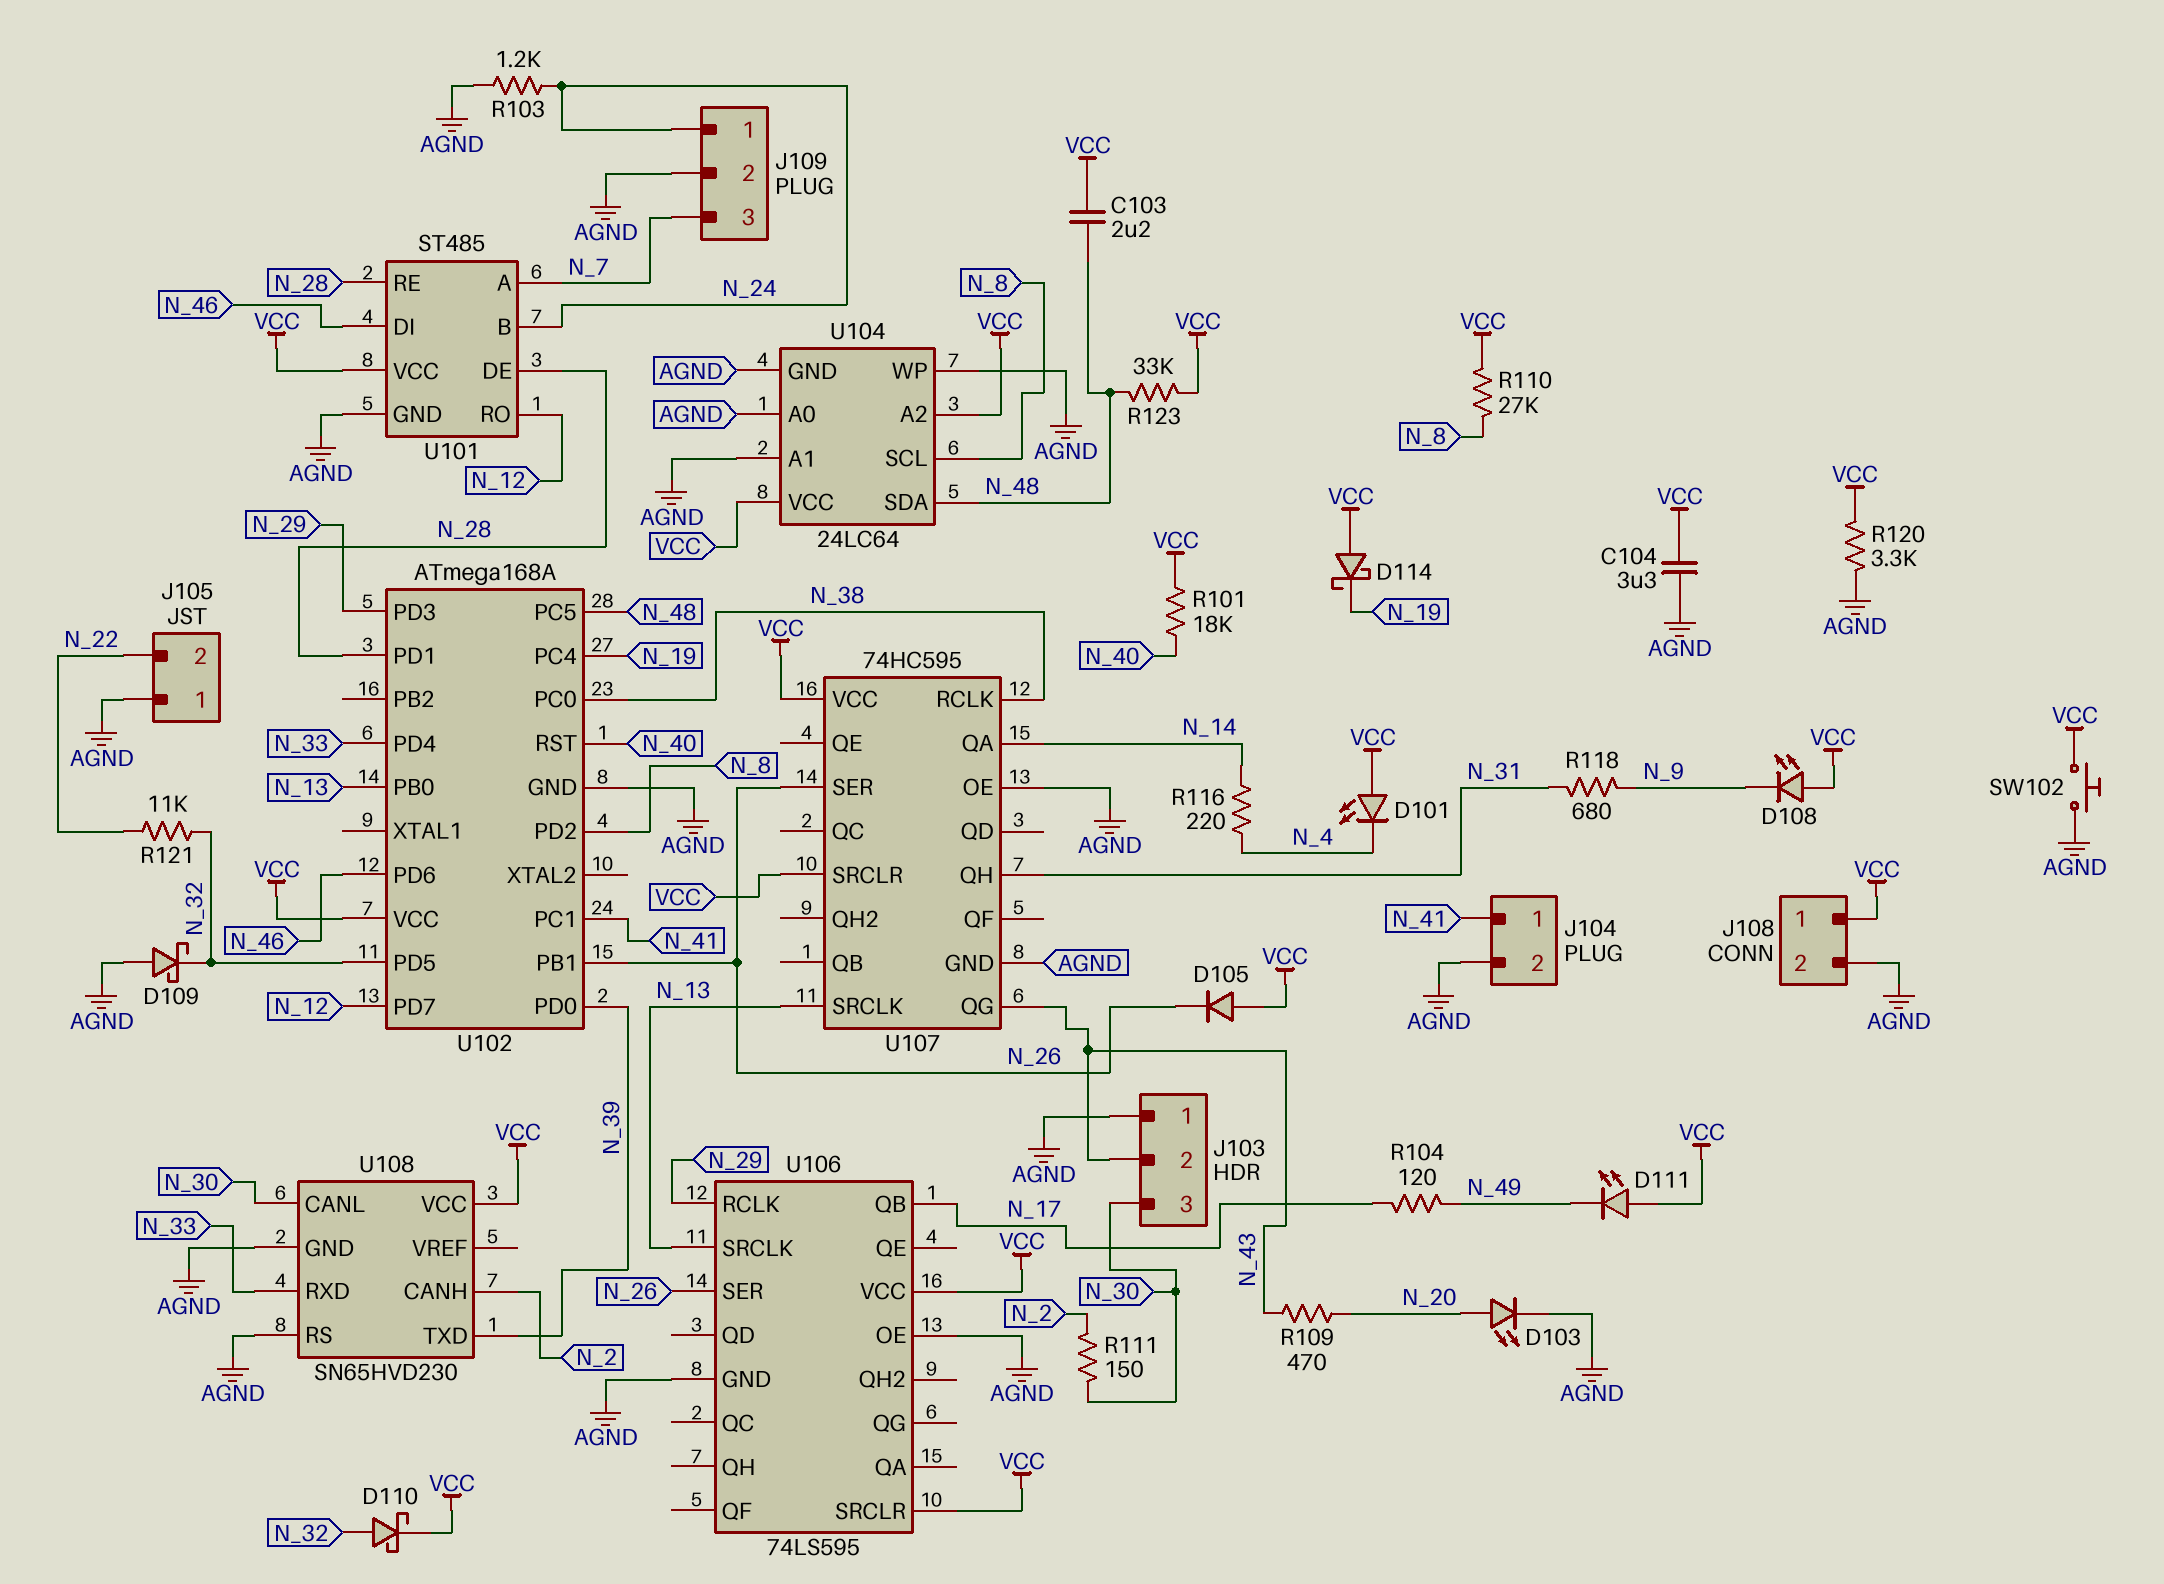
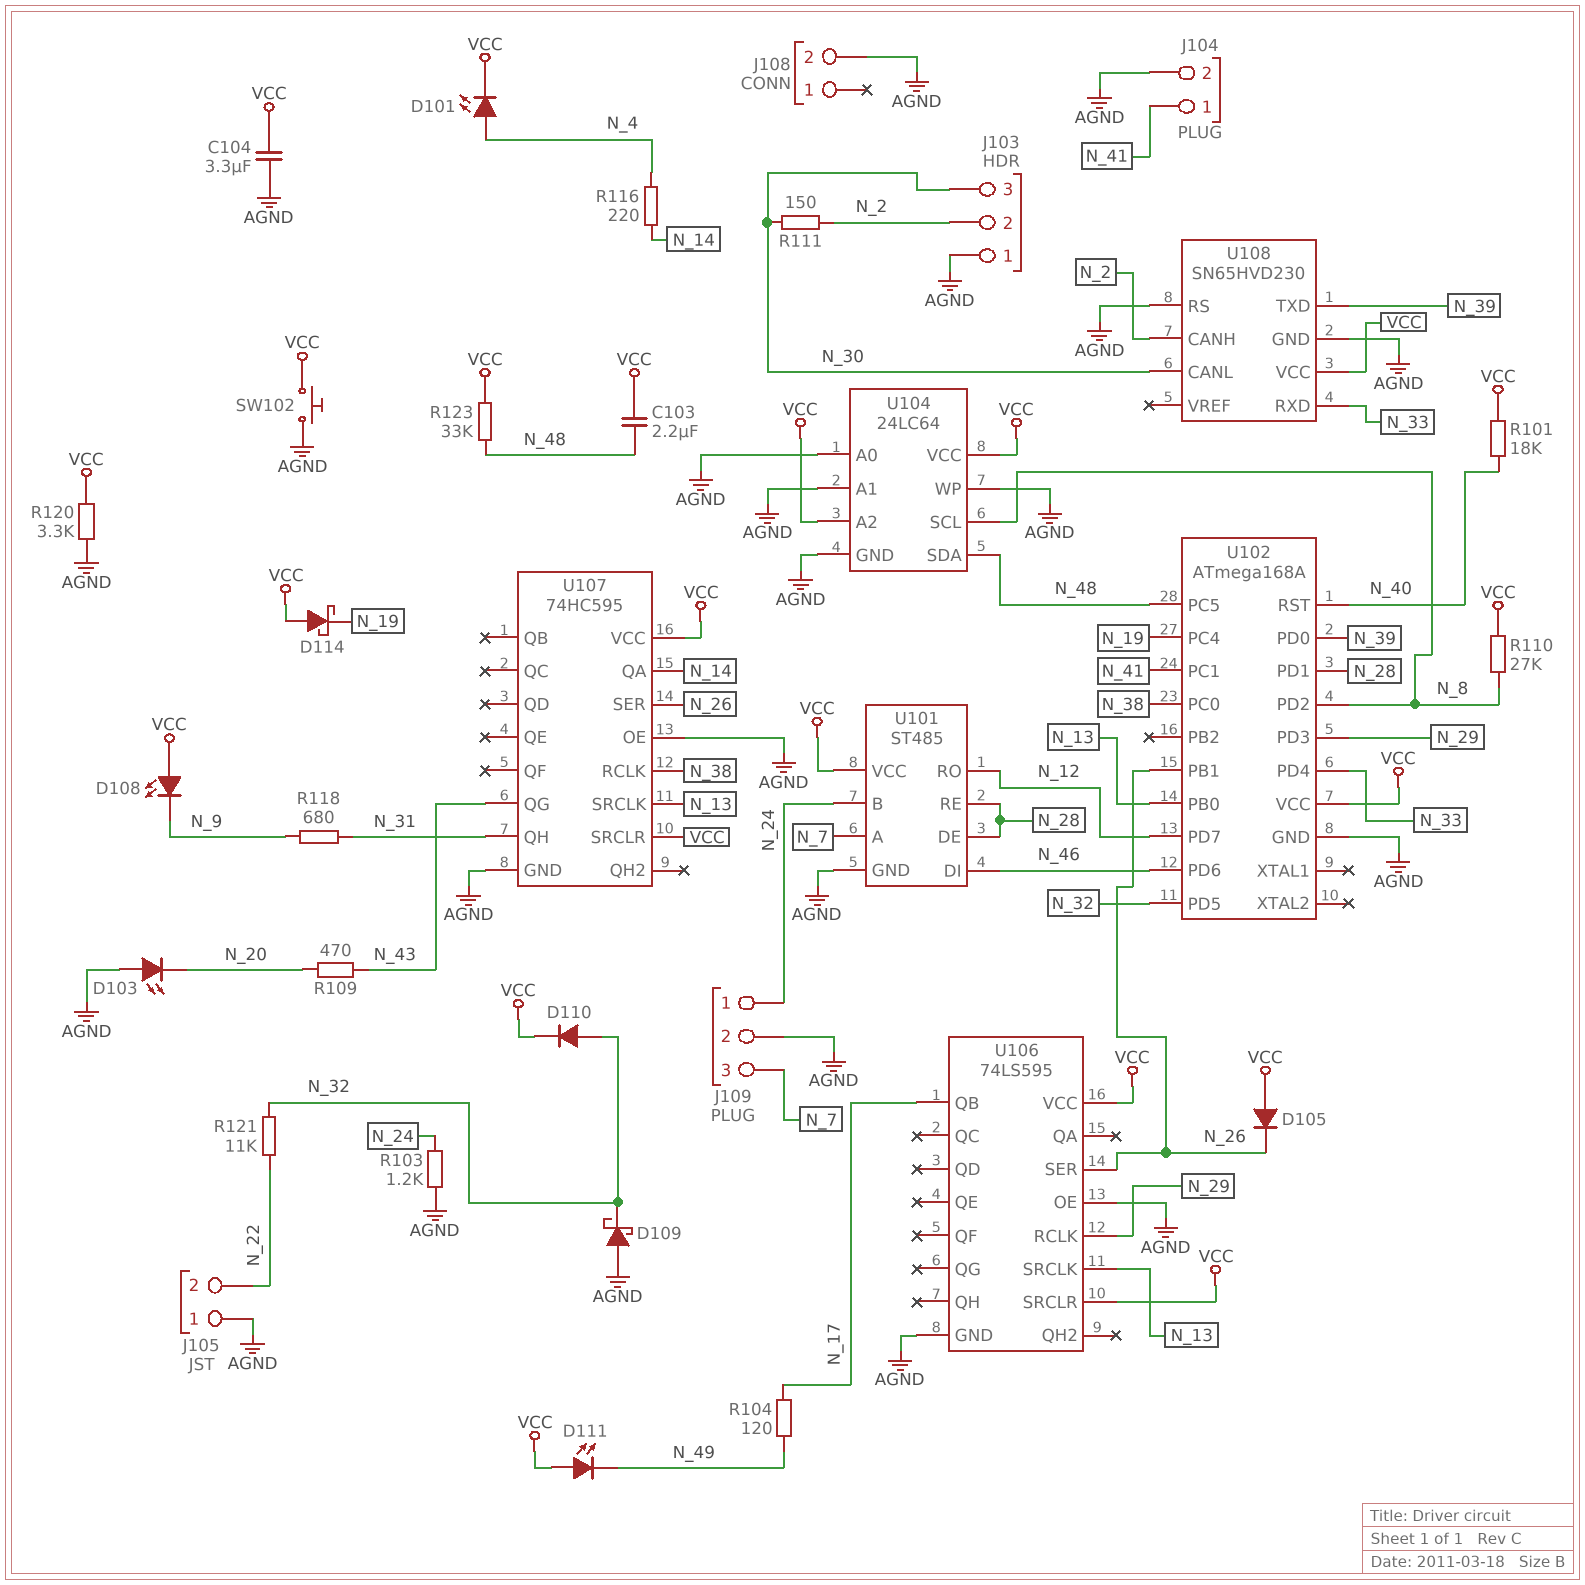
D101: LED (A VCC, K N_4) -> LED (A N_4, K VCC)
D103: LED (A N_20, K AGND) -> LED (A AGND, K N_20)
D110: schottky (A N_32, K VCC) -> diode (A N_32, K VCC)
J103 pin 2: N_43 -> N_2
J108 pin 1: VCC -> none

